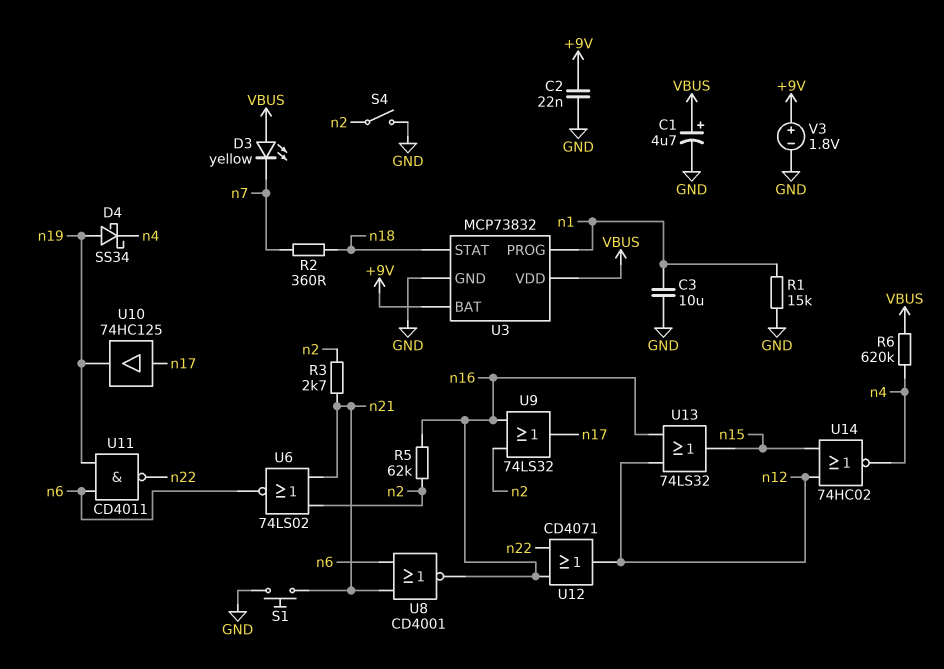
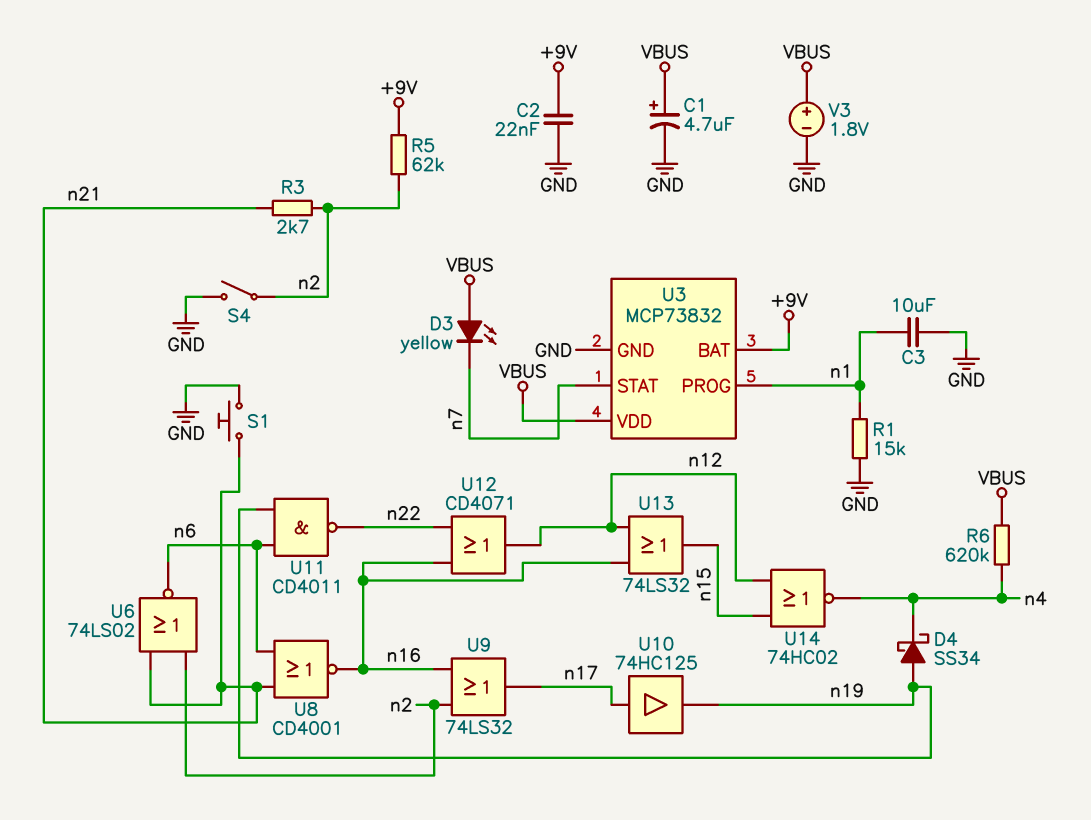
R2: 360 (n7, n18) -> none
R5: 62k (n2, n16) -> 62k (+9V, n2)
U3 pin STAT: n18 -> n7
V3: 1.8V (plus +9V, minus GND) -> 1.8V (plus VBUS, minus GND)

